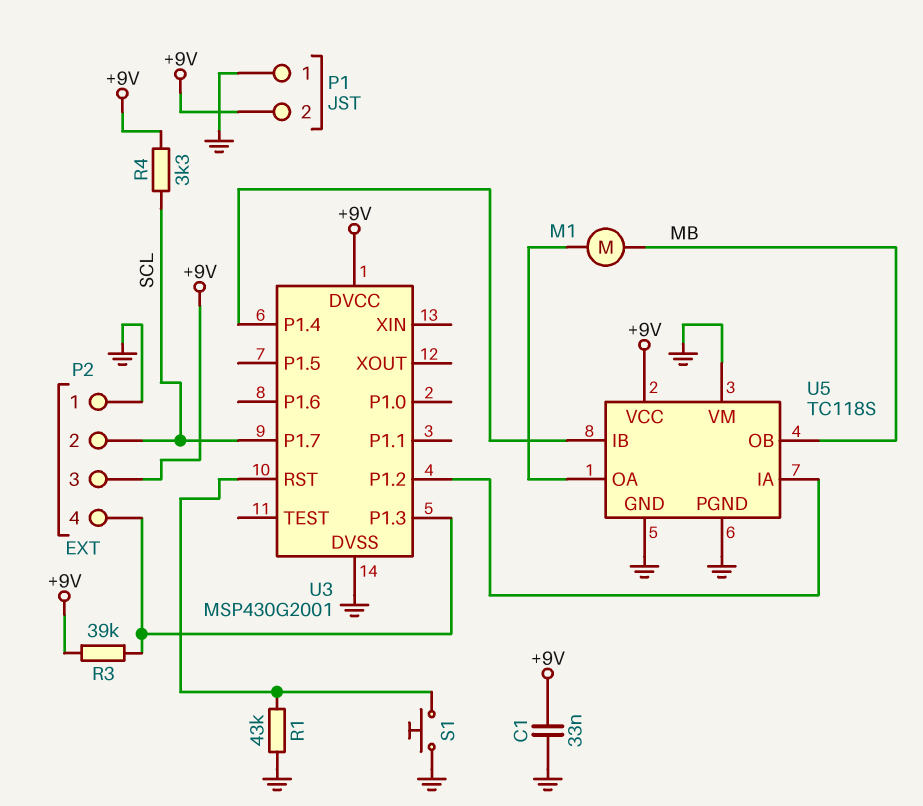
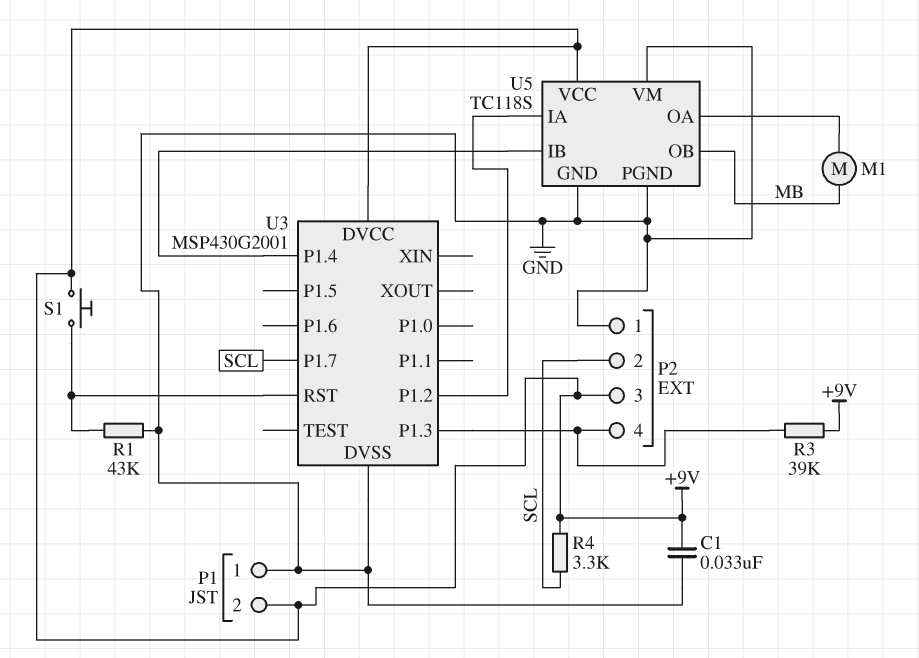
S1: button (GND, U3/RST) -> button (+9V, U3/RST)

